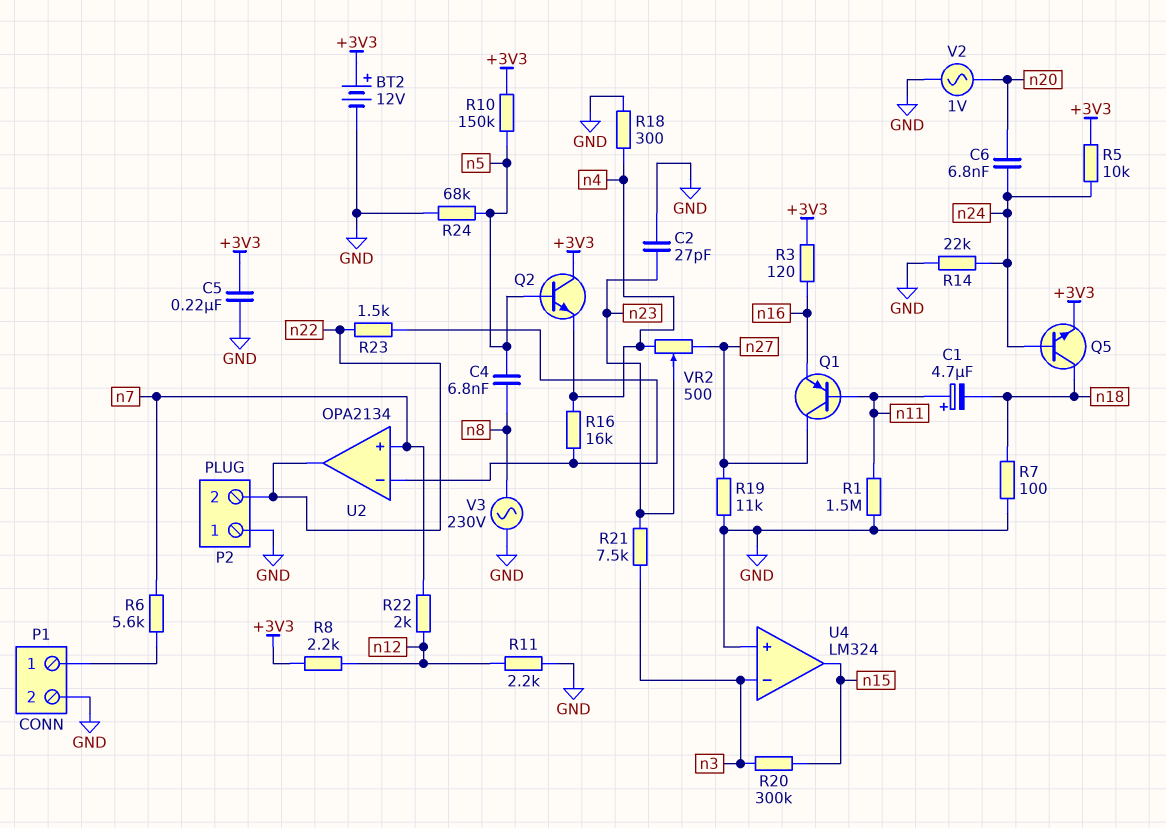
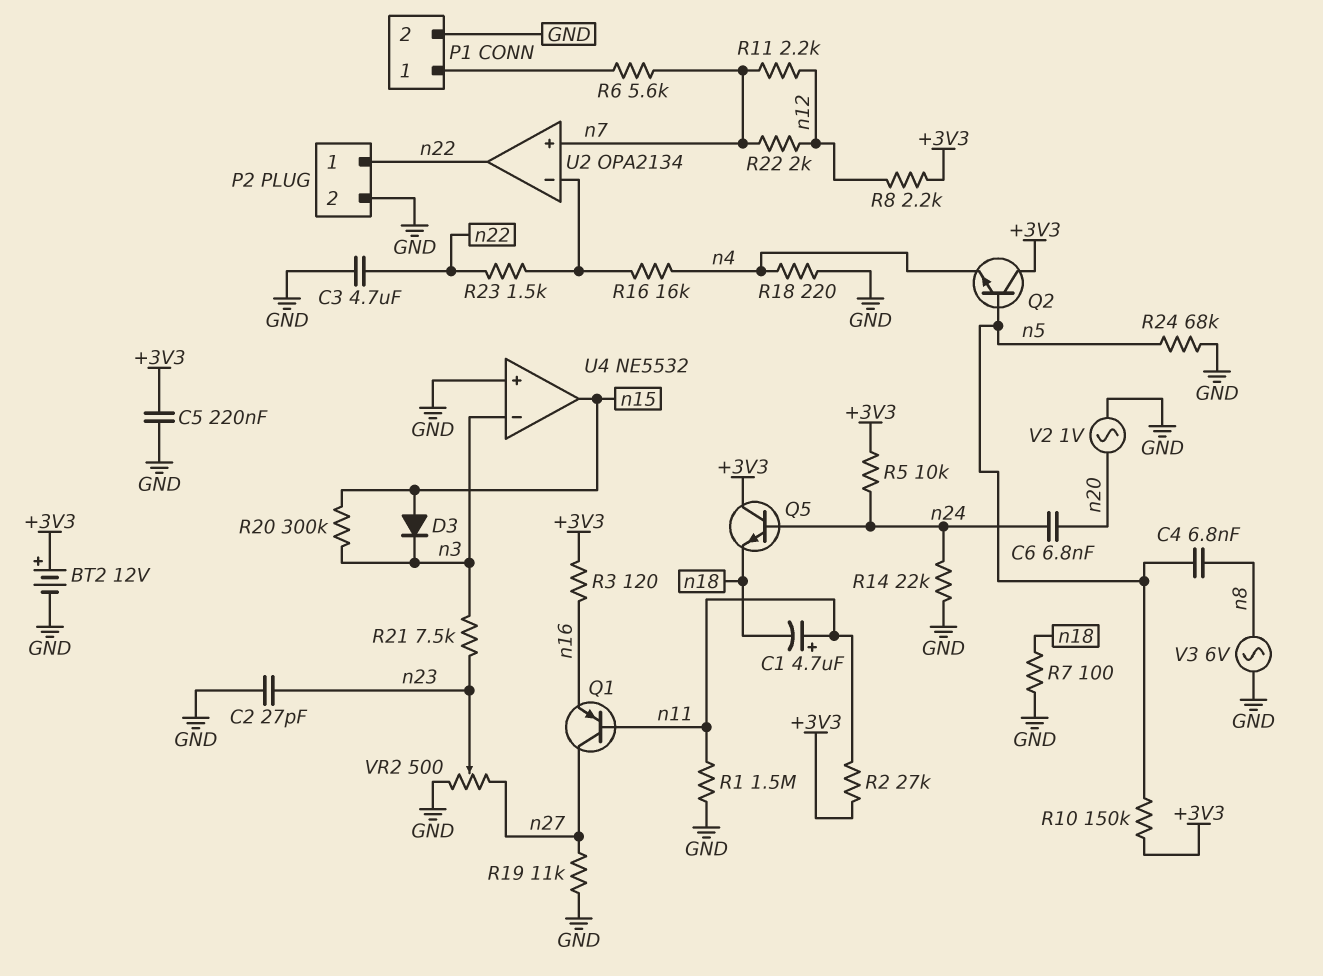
C3: none -> 4.7uF (GND, n22)
D3: none -> diode (A n15, K n3)
P2 pin 1: GND -> n22
P2 pin 2: n22 -> GND
Q5: NPN (B n24, C n18, E +3V3) -> NPN (B n24, C +3V3, E n18)
R2: none -> 27k (+3V3, n11)
R11: 2.2k (GND, n12) -> 2.2k (n7, n12)
R18: 300 (GND, n4) -> 220 (GND, n4)
U4: LM324 -> NE5532
V3: AC 230V (GND, n8) -> AC 6V (GND, n8)
VR2: 500 (n4, n27, wiper n23) -> 500 (GND, n27, wiper n23)

